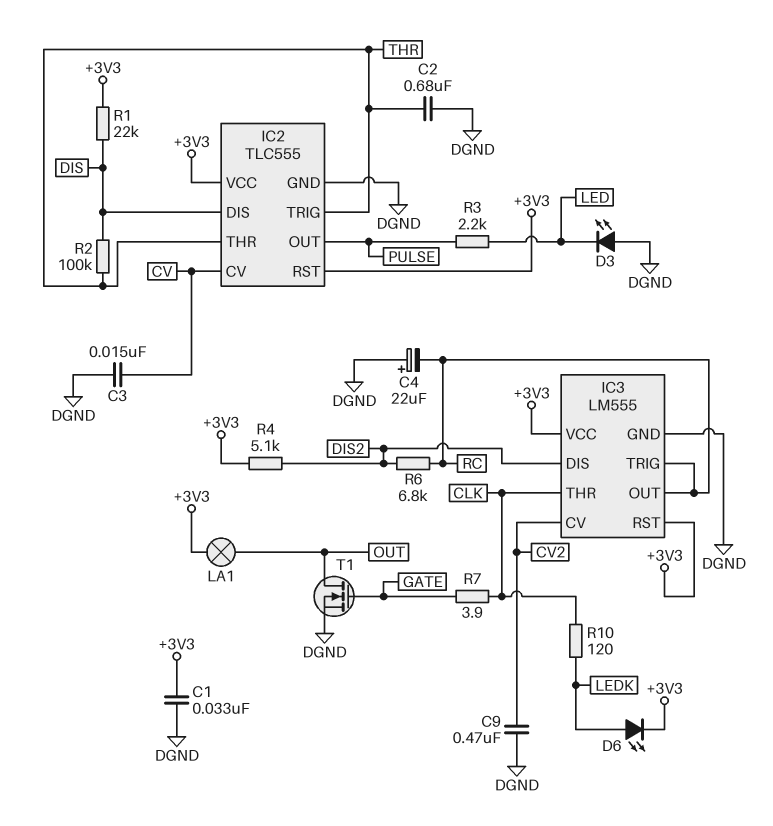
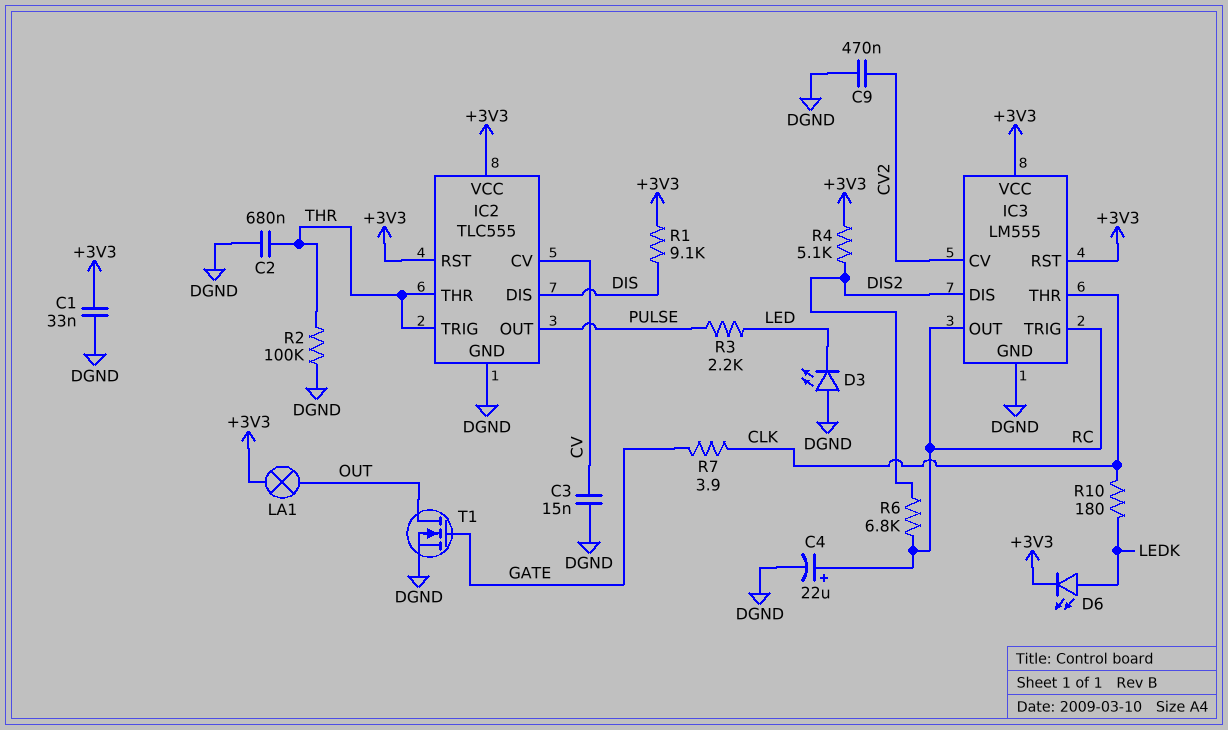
C4: 22uF (plus DGND, minus RC) -> 22uF (plus RC, minus DGND)
R1: 22k (+3V3, DIS) -> 9.1k (+3V3, DIS)
R2: 100k (DIS, THR) -> 100k (DGND, THR)
R10: 120 (CLK, LEDK) -> 180 (CLK, LEDK)

